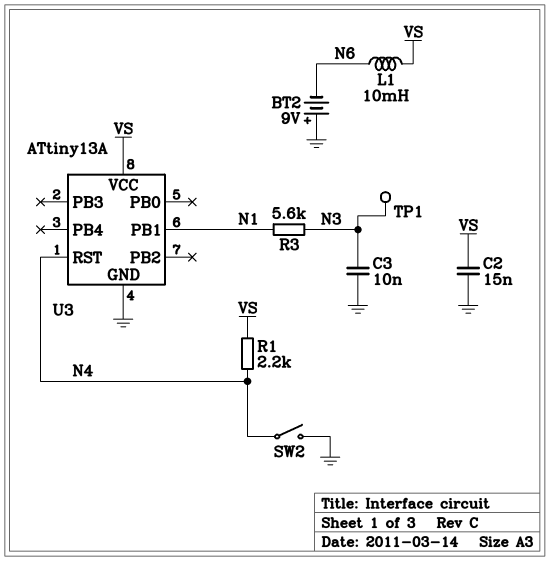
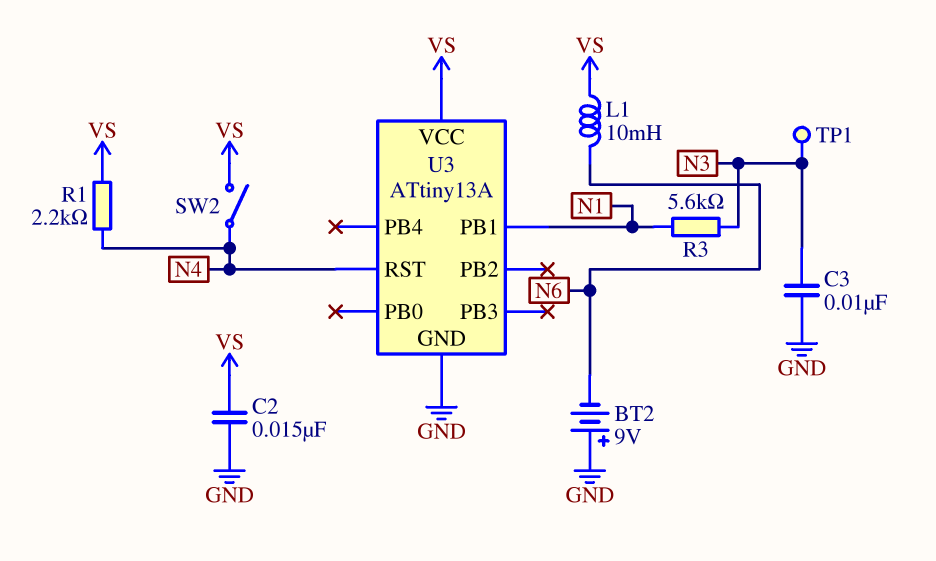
SW2: switch (GND, N4) -> switch (N4, VS)

